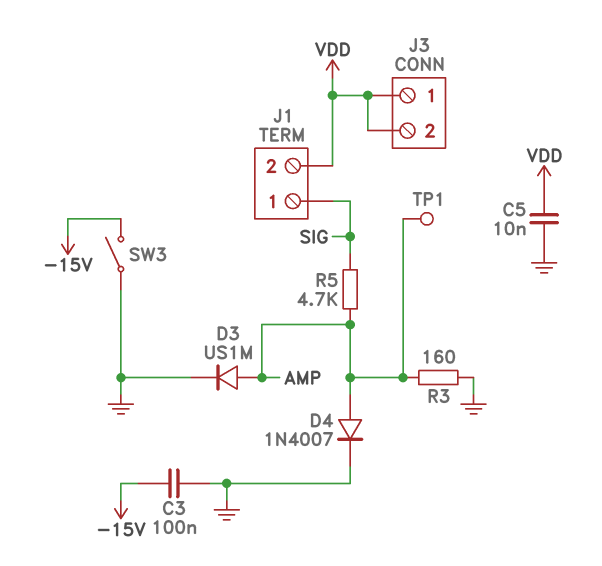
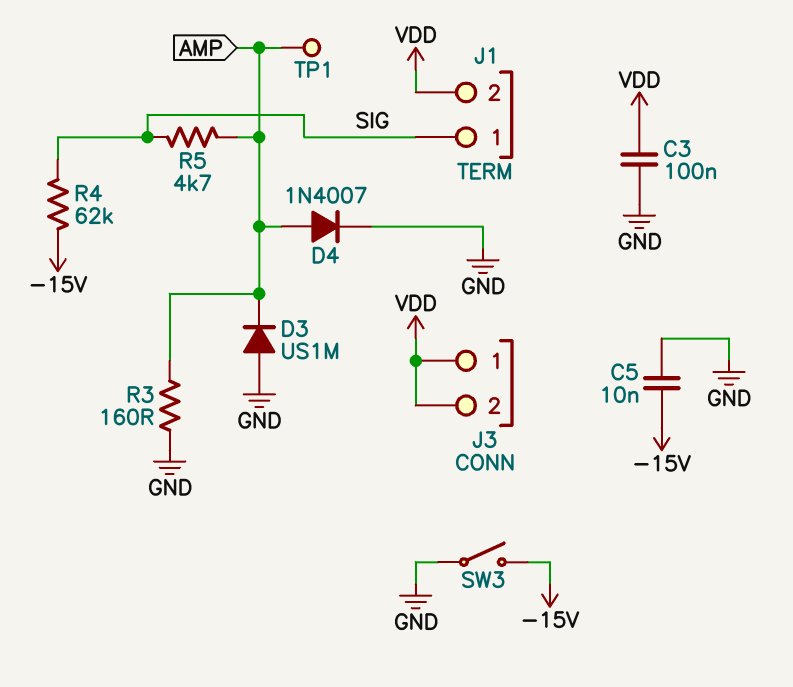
C3: 100nF (-15V, GND) -> 100nF (GND, VDD)
C5: 10nF (GND, VDD) -> 10nF (-15V, GND)
D3: diode US1M (A AMP, K GND) -> diode US1M (A GND, K AMP)
R4: none -> 62k (-15V, SIG)

